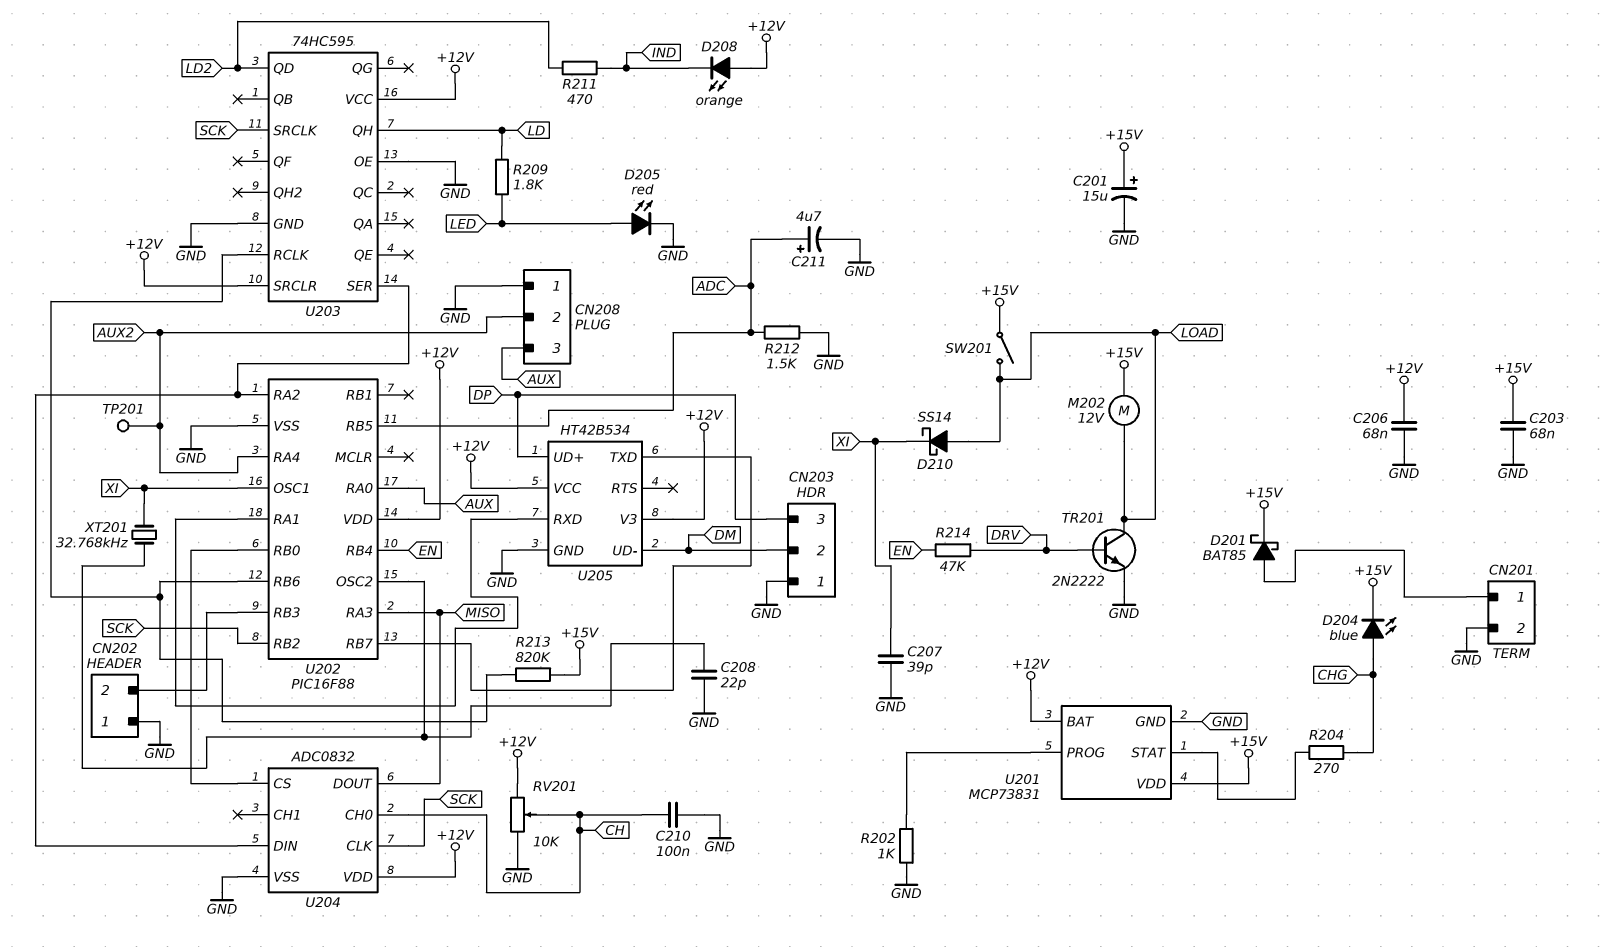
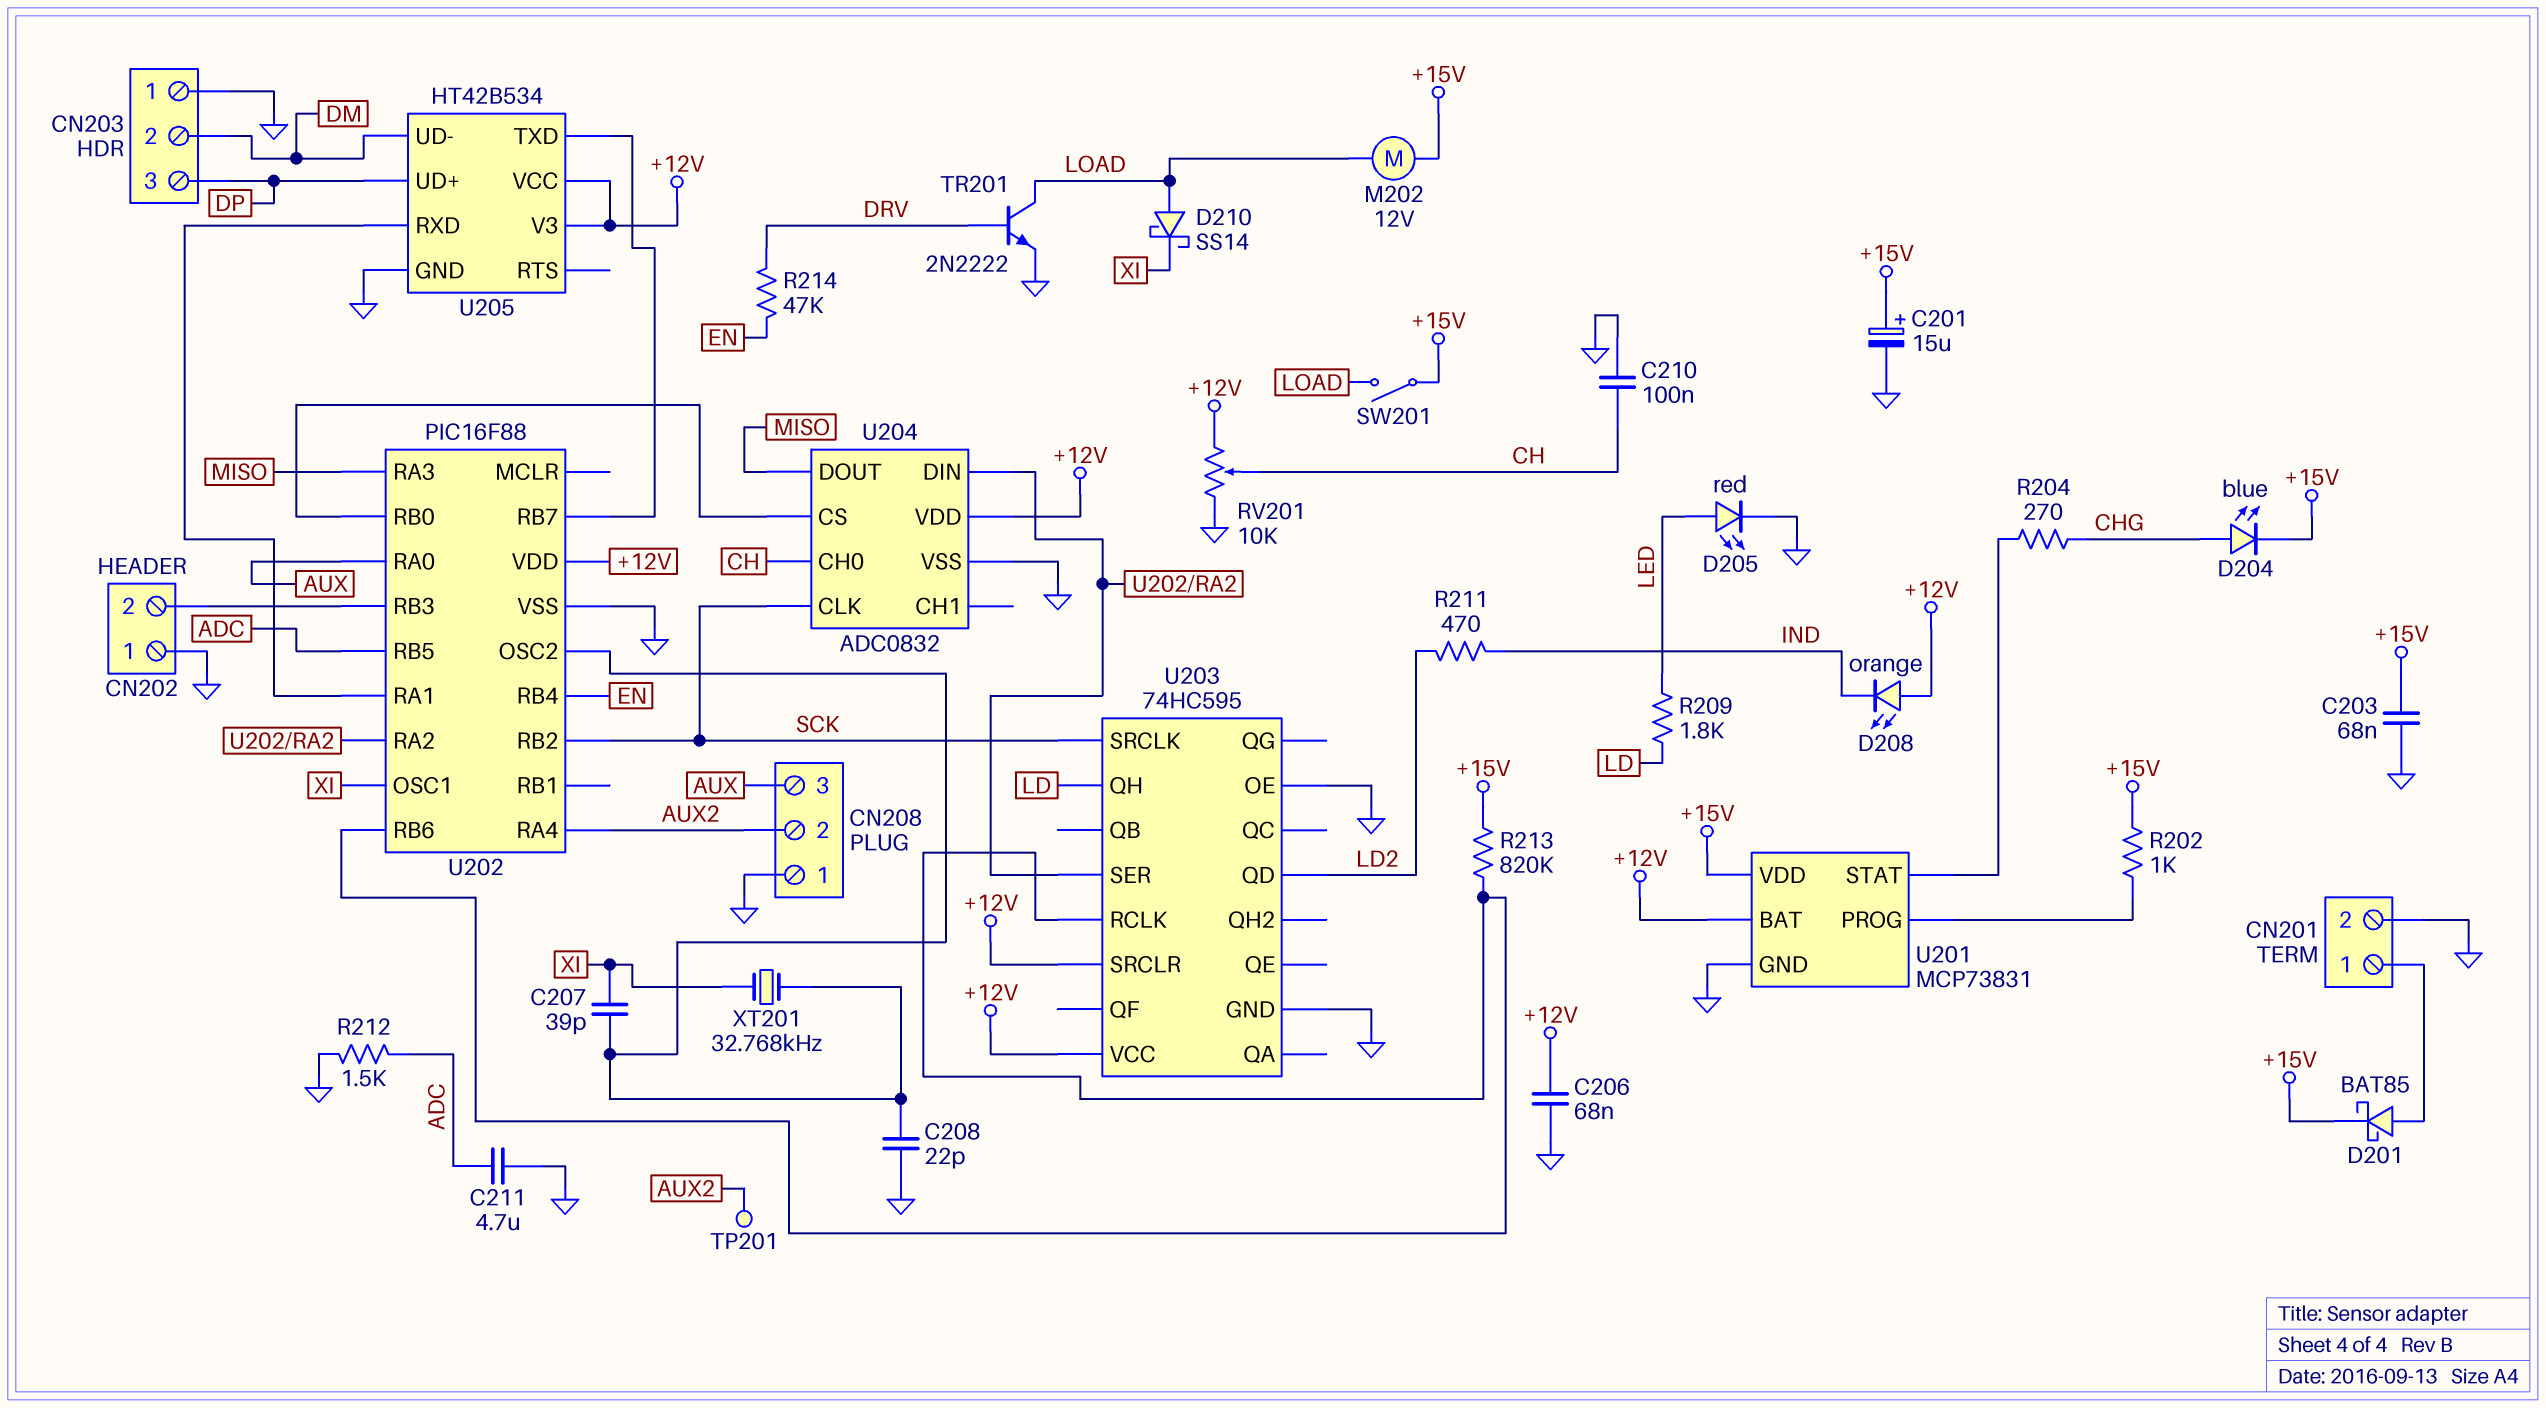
C207: 39pF (GND, XI) -> 39pF (U202/OSC2, XI)
C211: 4.7uF (plus ADC, minus GND) -> 4.7uF (ADC, GND)
R202: 1k (GND, U201/PROG) -> 1k (+15V, U201/PROG)

